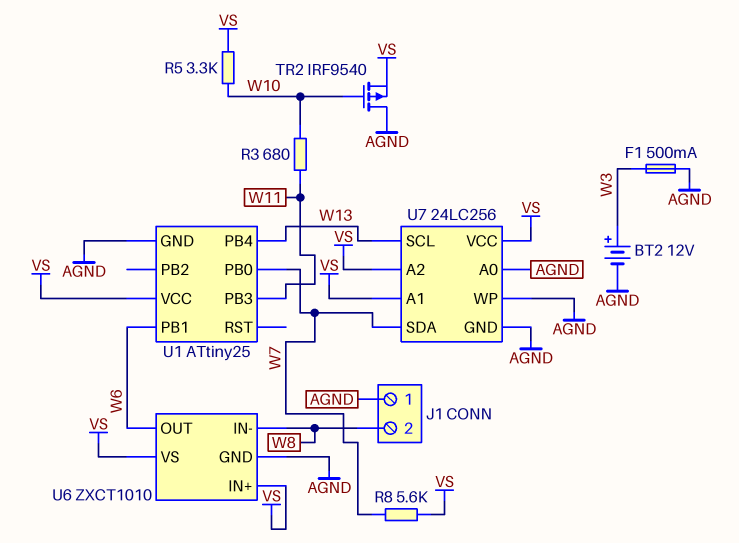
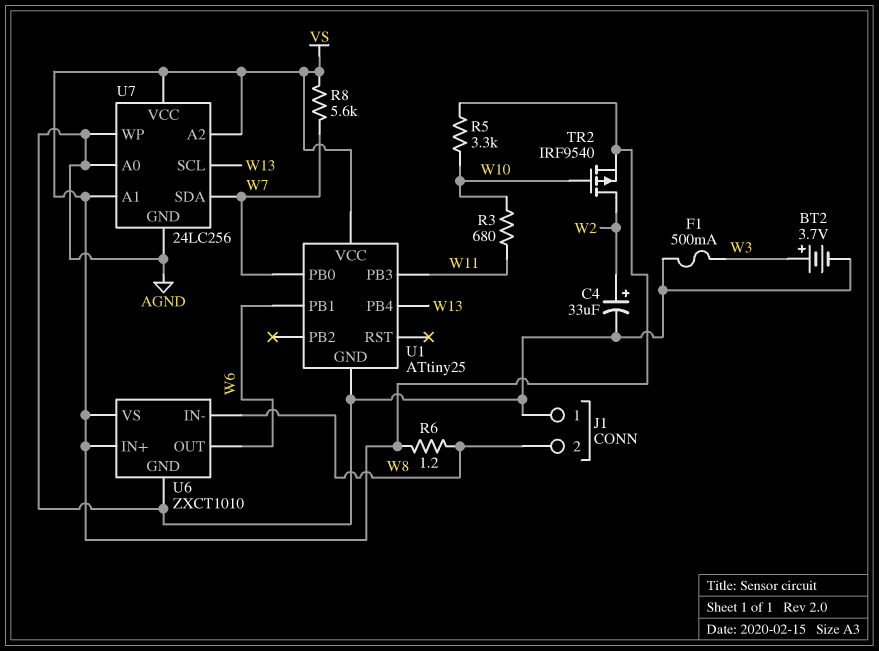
BT2: 12V (plus W3, minus AGND) -> 3.7V (plus W3, minus AGND)
C4: none -> 33uF (plus W2, minus AGND)
R6: none -> 1.2 (VS, W8)
TR2: PMOS IRF9540 (G W10, D AGND, S VS) -> PMOS IRF9540 (G W10, D W2, S VS)

